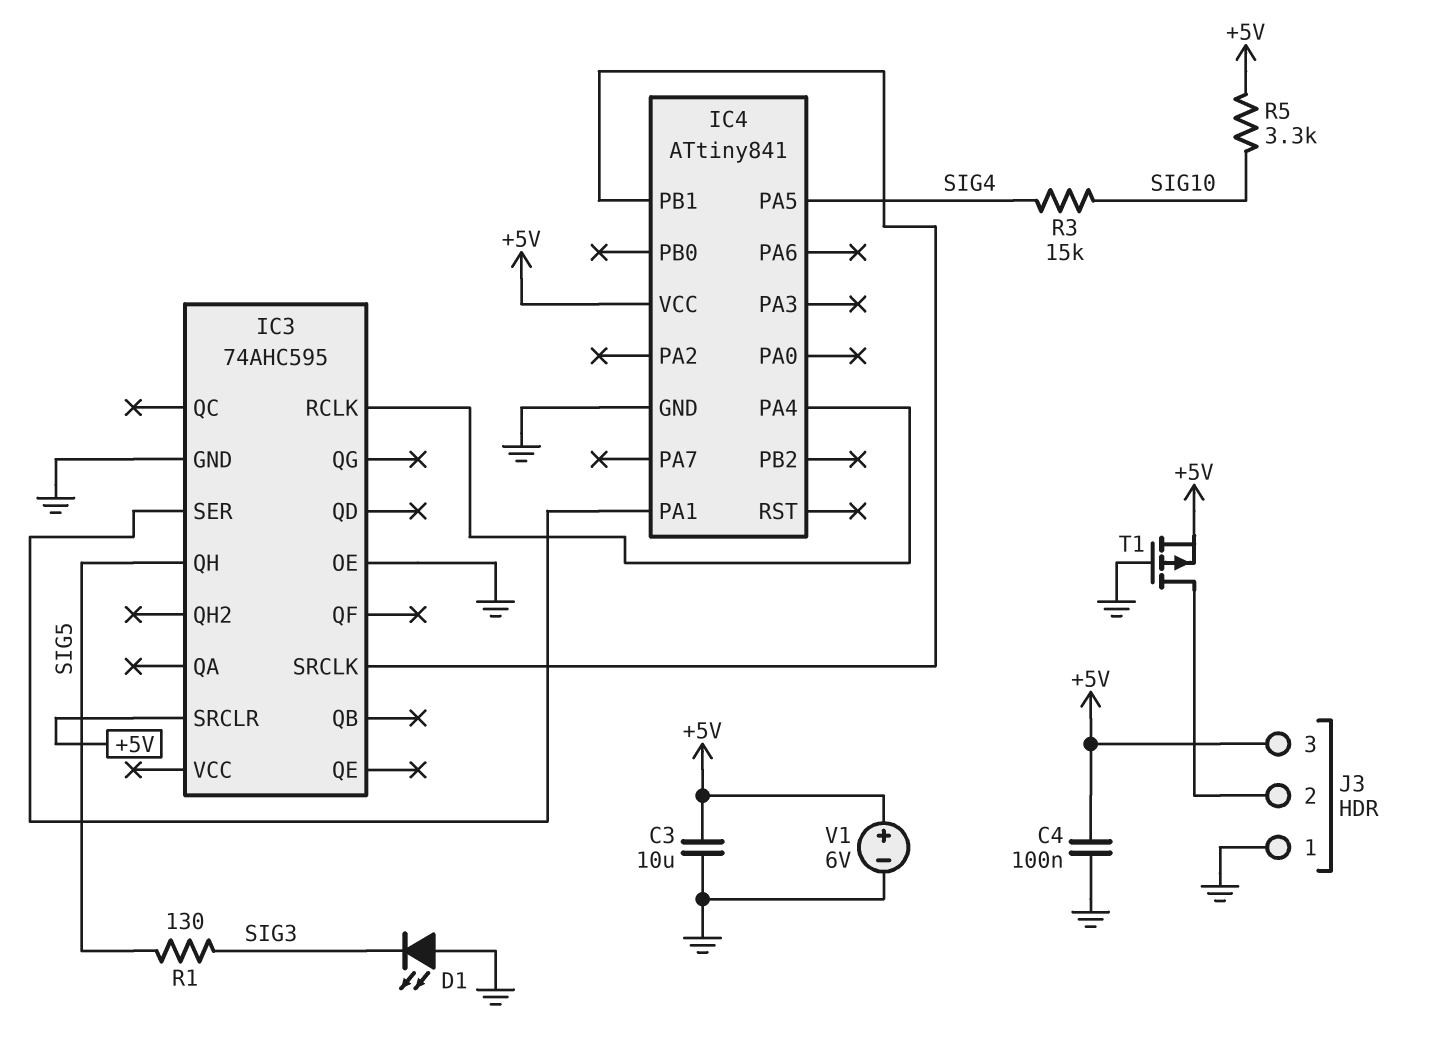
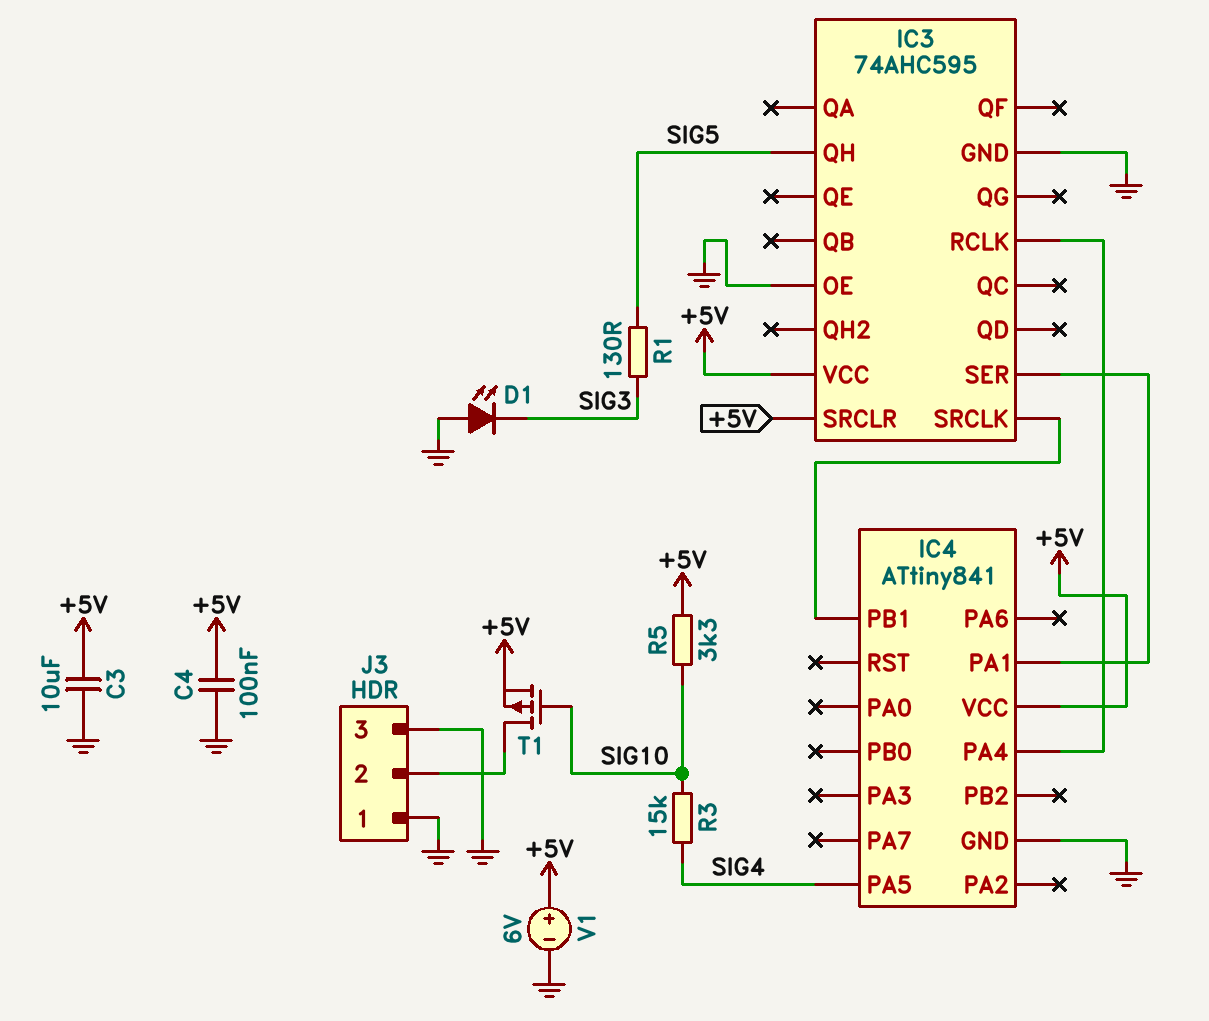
IC3 pin VCC: none -> +5V
J3 pin 3: +5V -> GND
T1: PMOS (G GND, D J3/2, S +5V) -> PMOS (G SIG10, D J3/2, S +5V)

